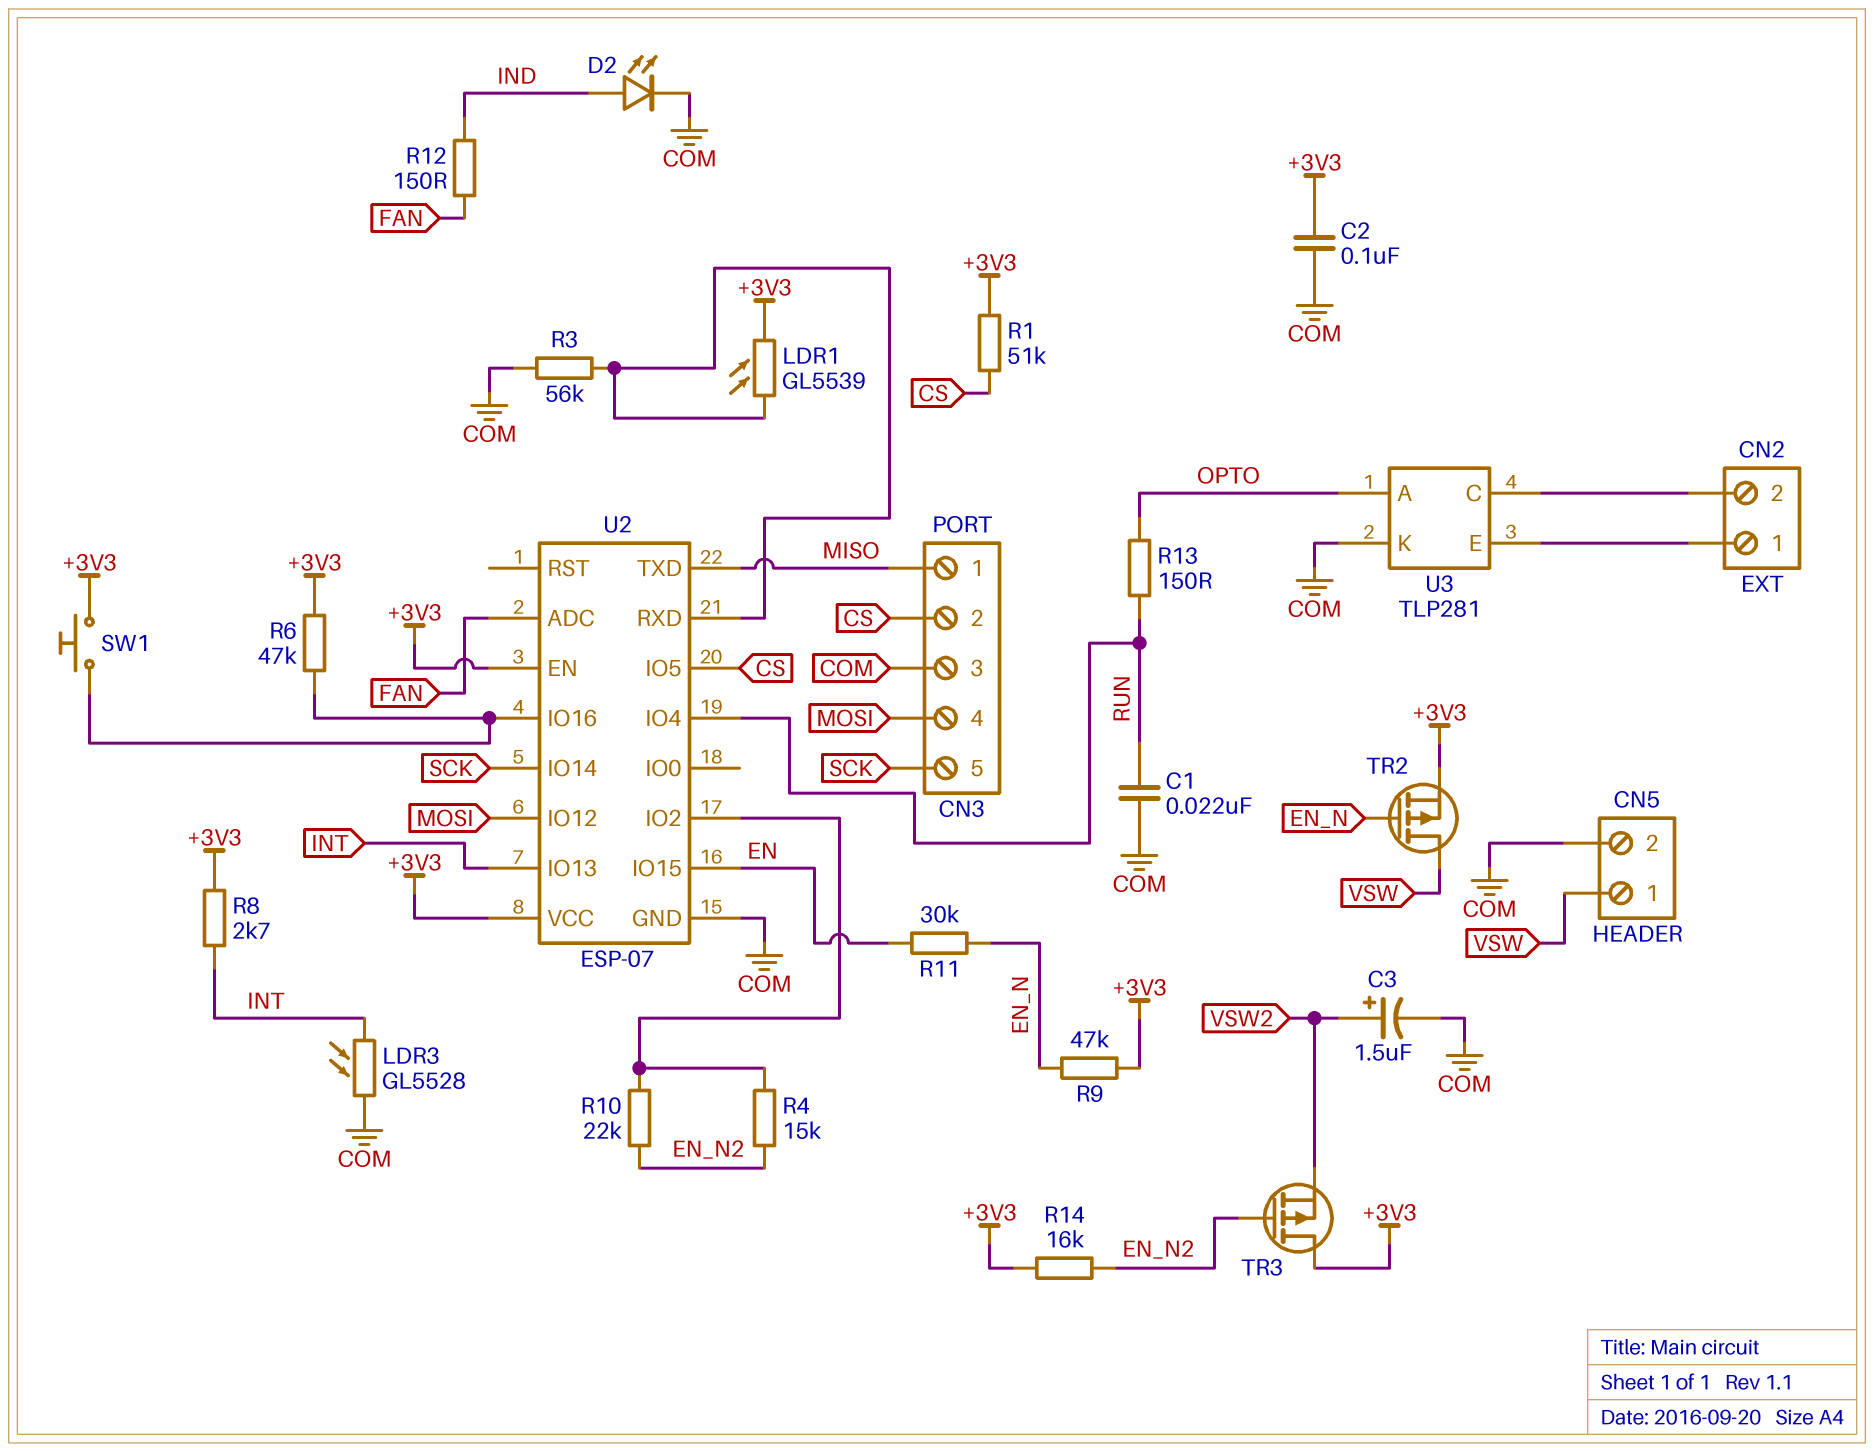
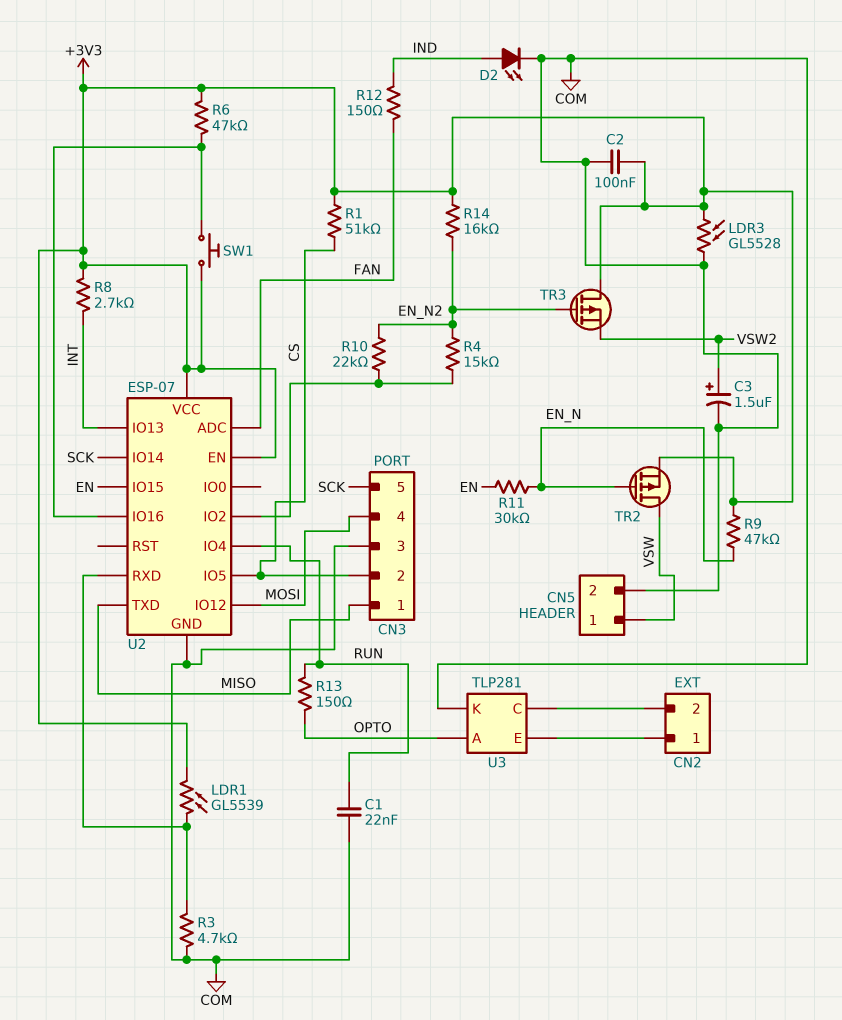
LDR3: GL5528 (COM, INT) -> GL5528 (+3V3, COM)
R3: 56k (COM, U2/RXD) -> 4.7k (COM, U2/RXD)

